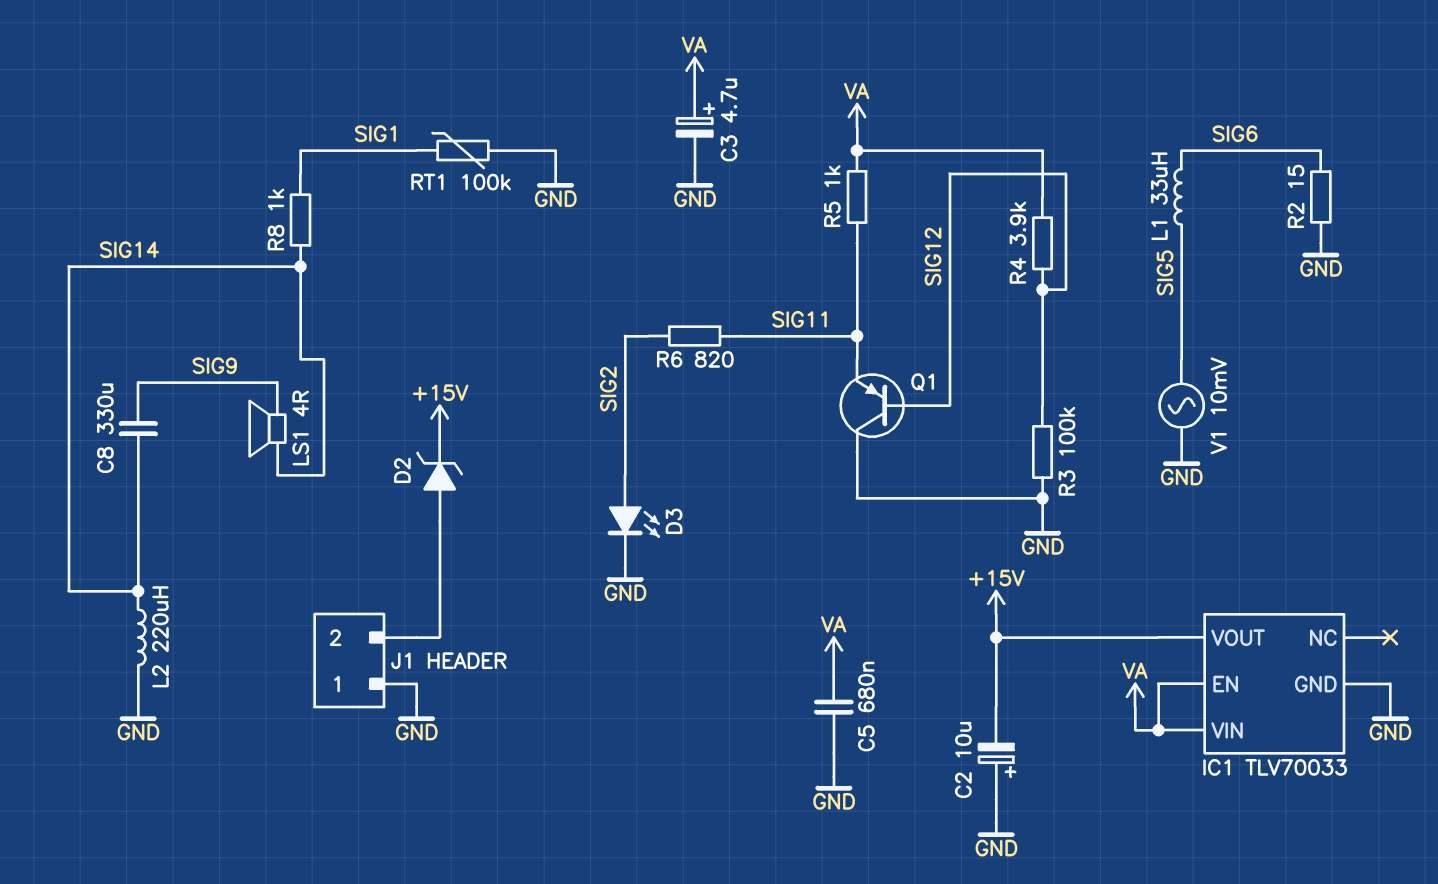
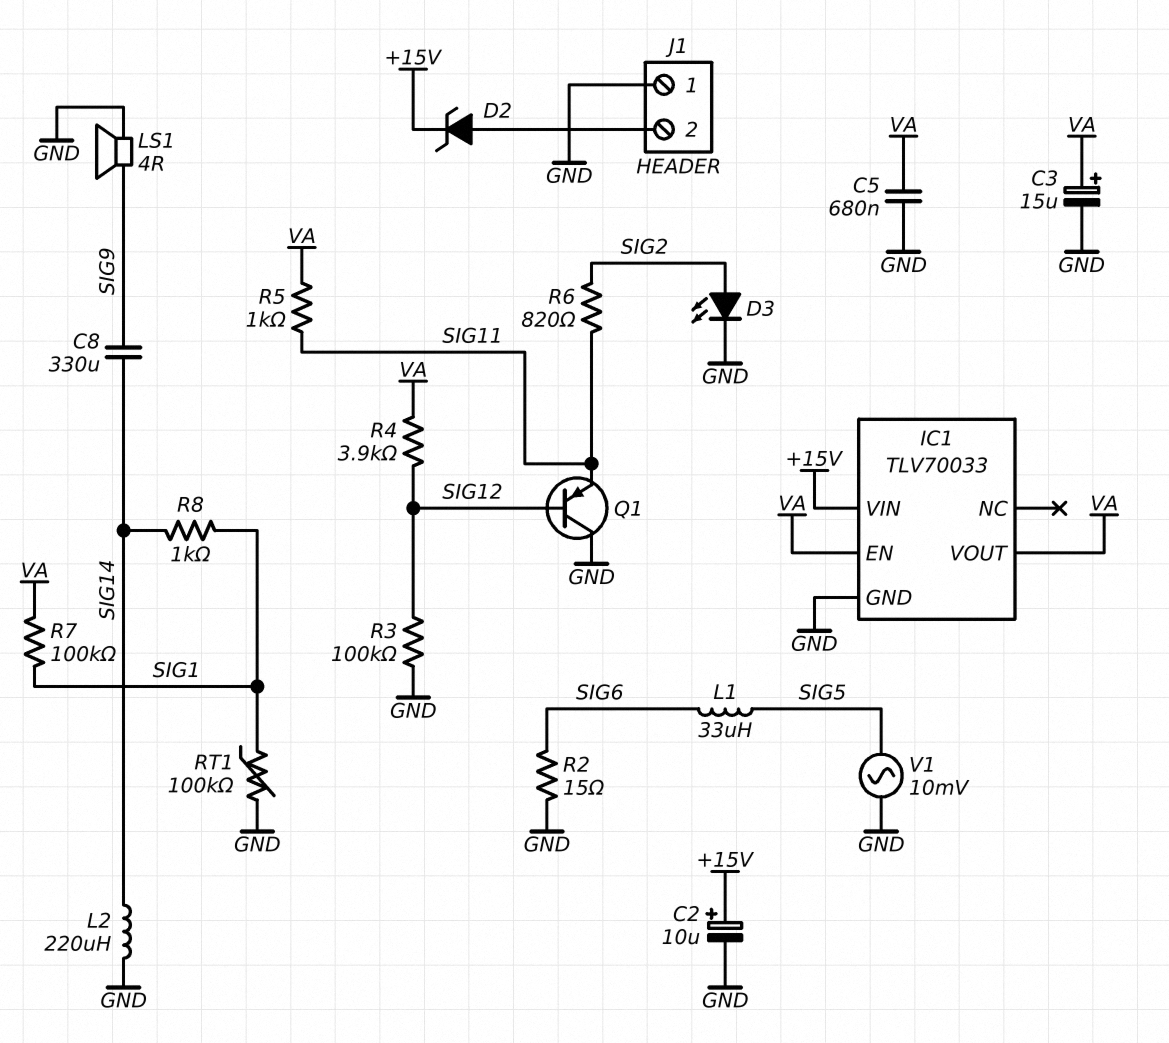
C2: 10uF (plus GND, minus +15V) -> 10uF (plus +15V, minus GND)
C3: 4.7uF (plus VA, minus GND) -> 15uF (plus VA, minus GND)
IC1 pin VIN: VA -> +15V
IC1 pin VOUT: +15V -> VA
LS1: speaker 4R (SIG9, SIG14) -> speaker 4R (GND, SIG9)
R7: none -> 100k (SIG1, VA)

